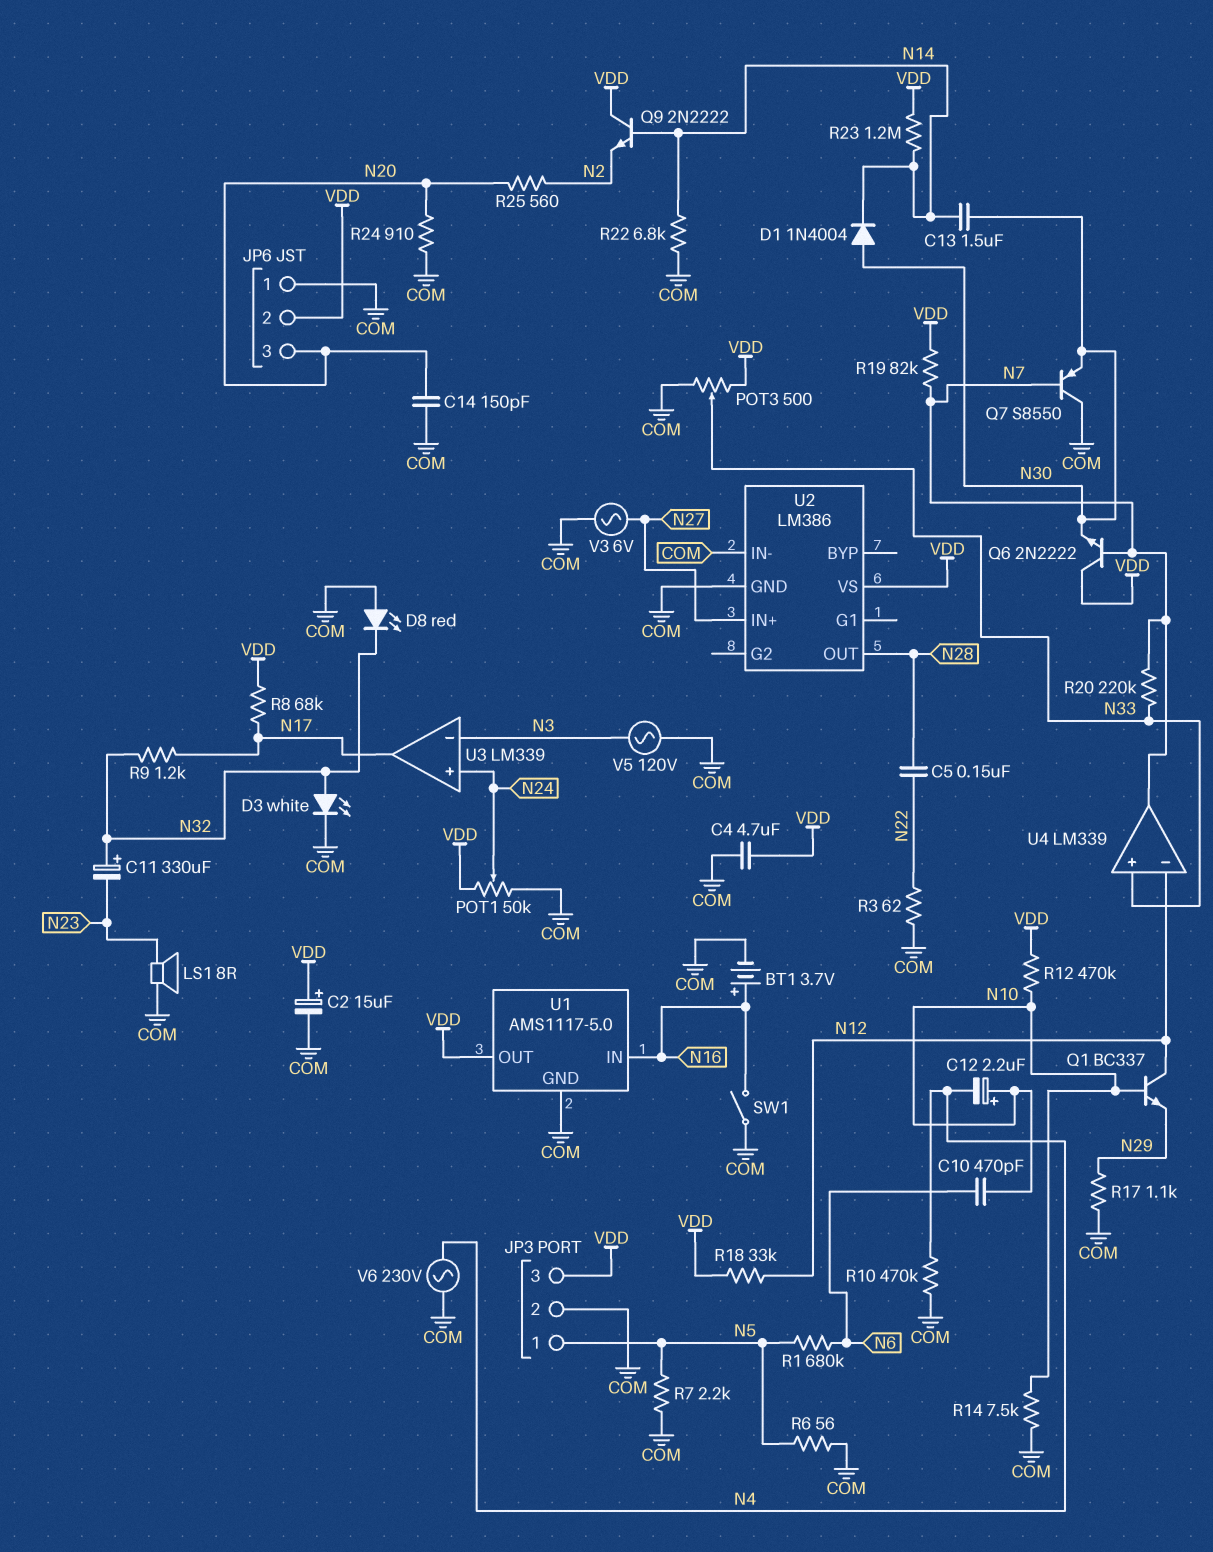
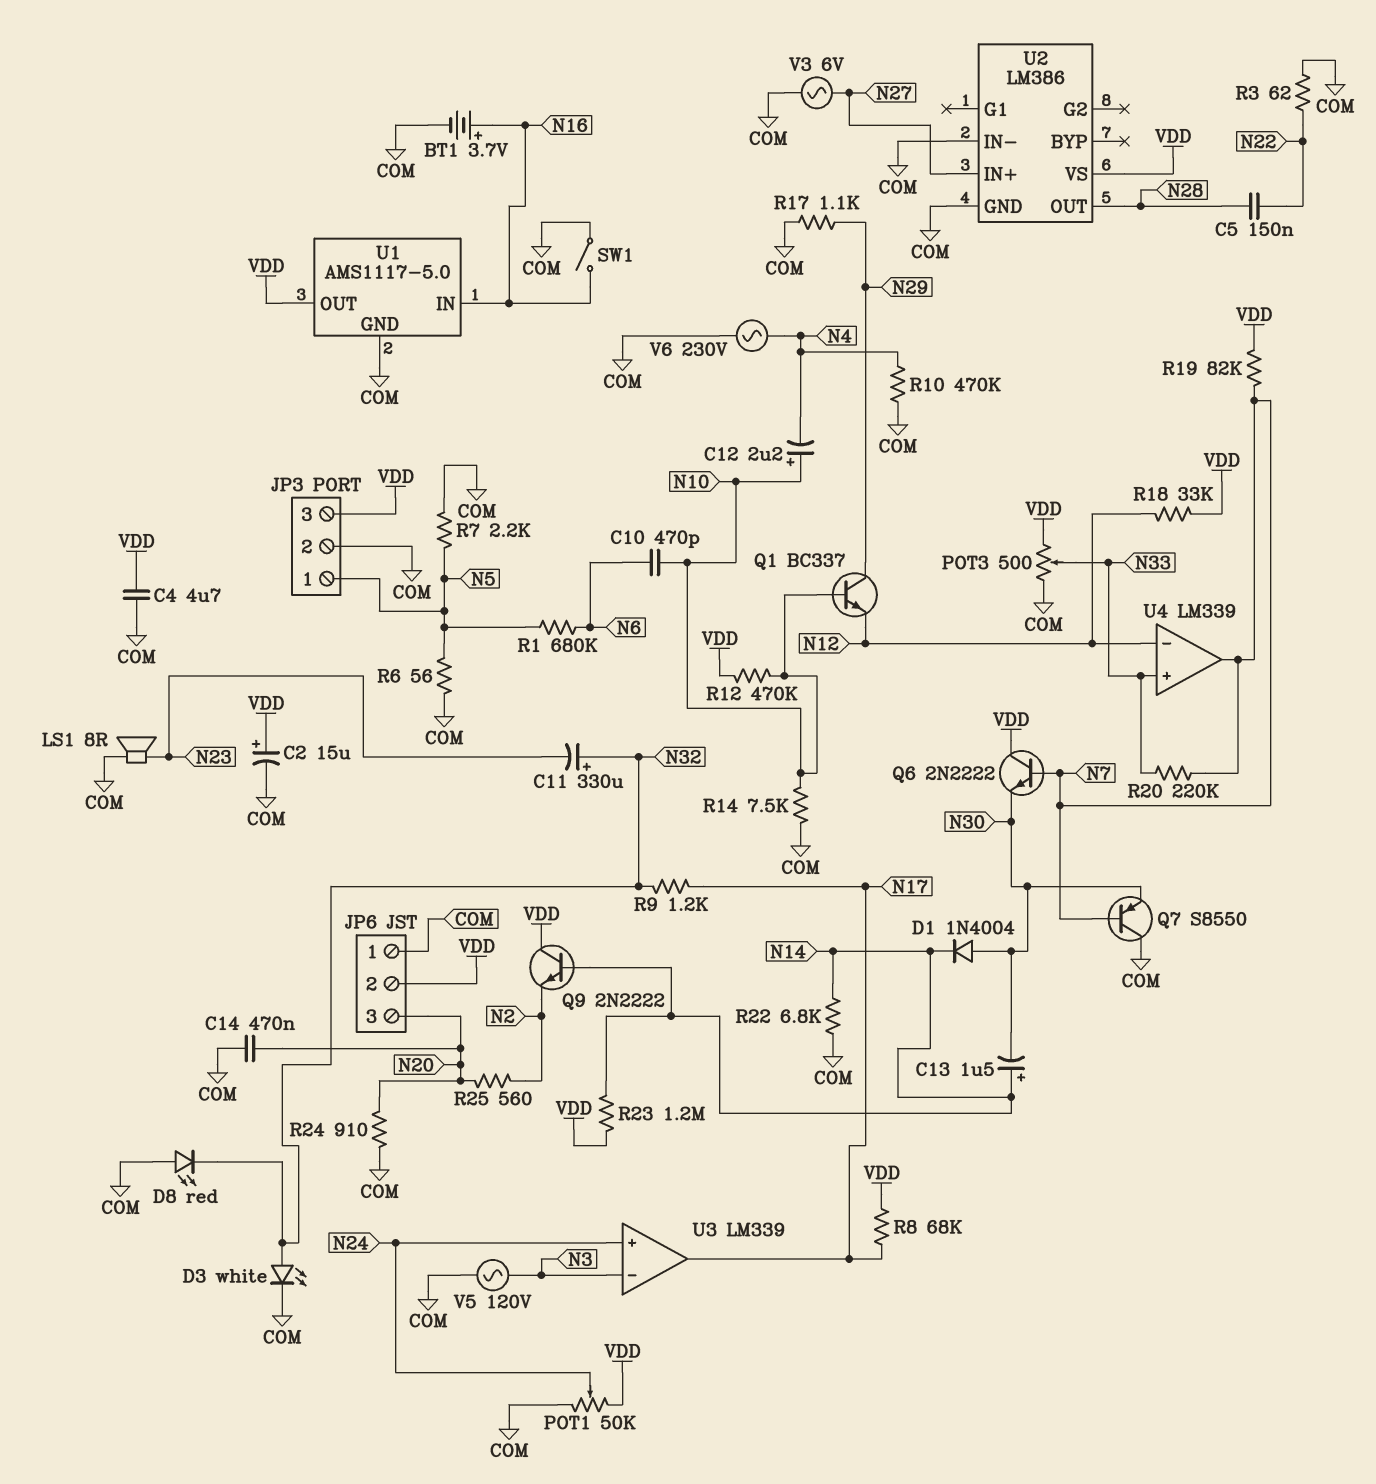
C13: 1.5uF (N14, N30) -> 1.5uF (plus N14, minus N30)
C14: 150pF (COM, N20) -> 470nF (COM, N20)
Q1: NPN BC337 (B N10, C N12, E N29) -> NPN BC337 (B N10, C N29, E N12)

